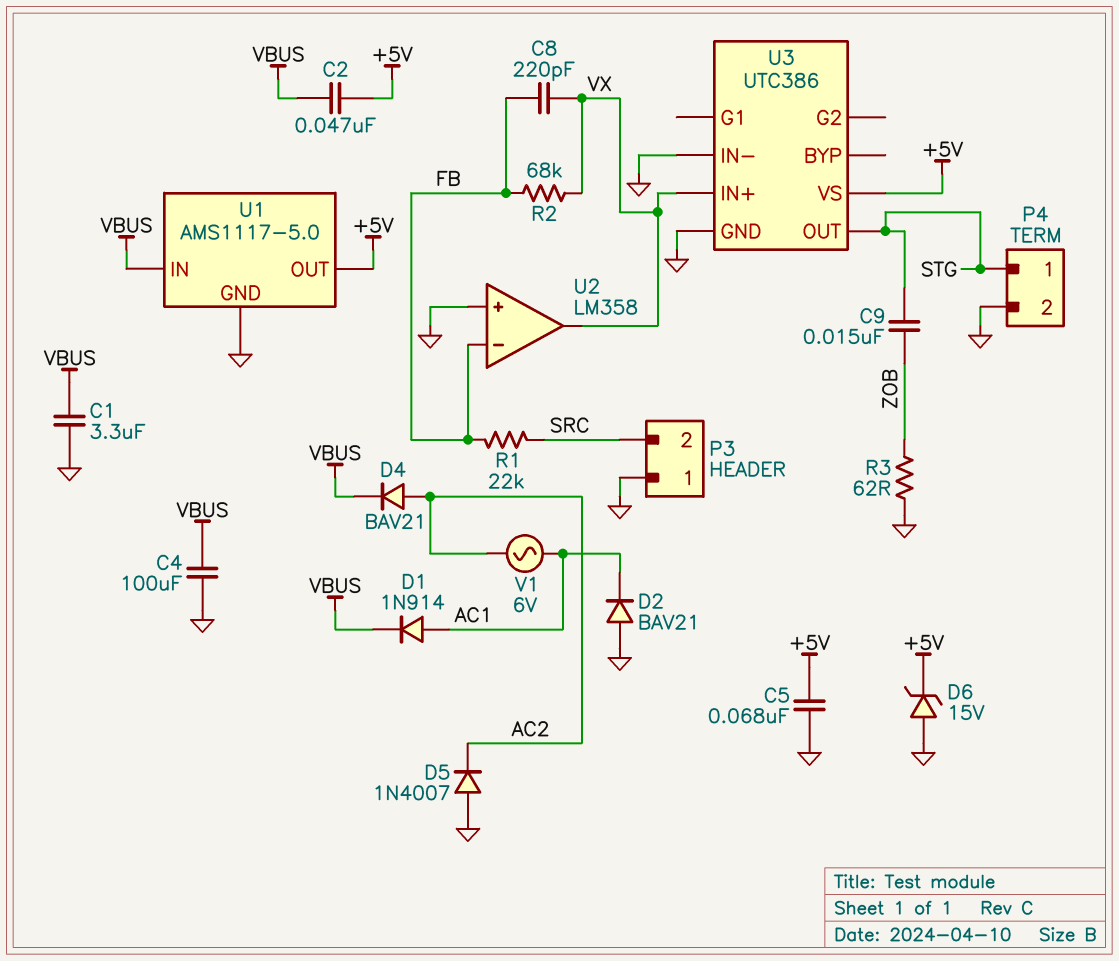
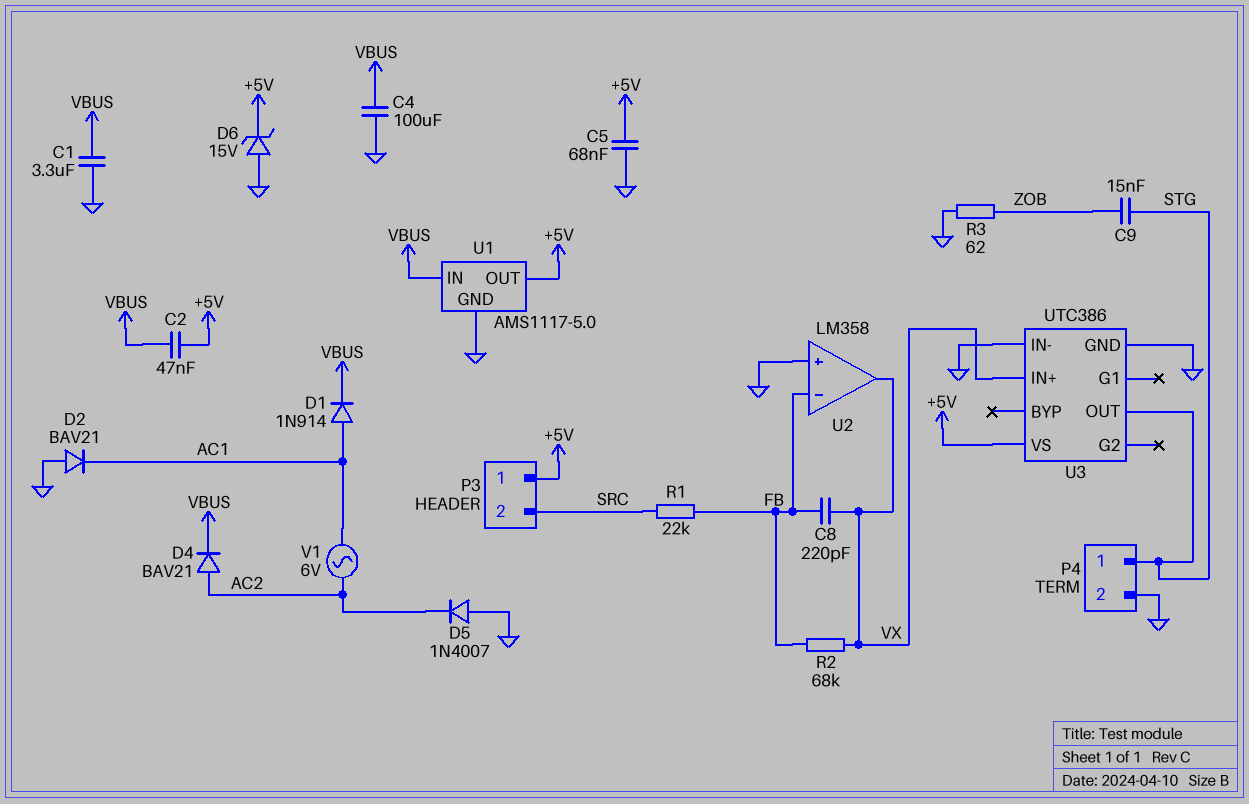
P3 pin 1: GND -> +5V

